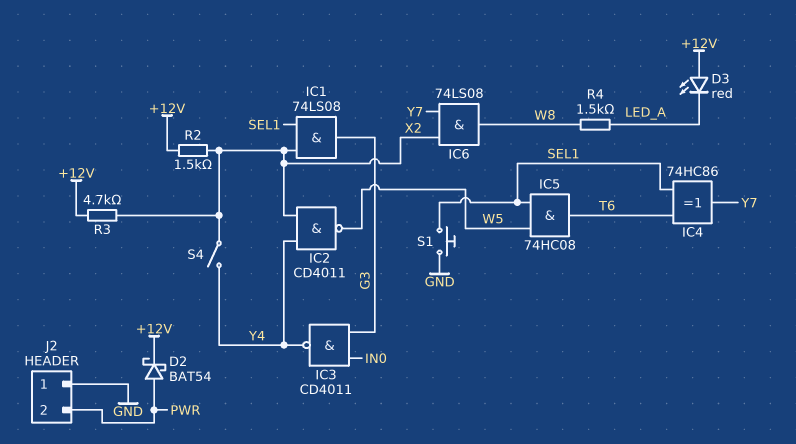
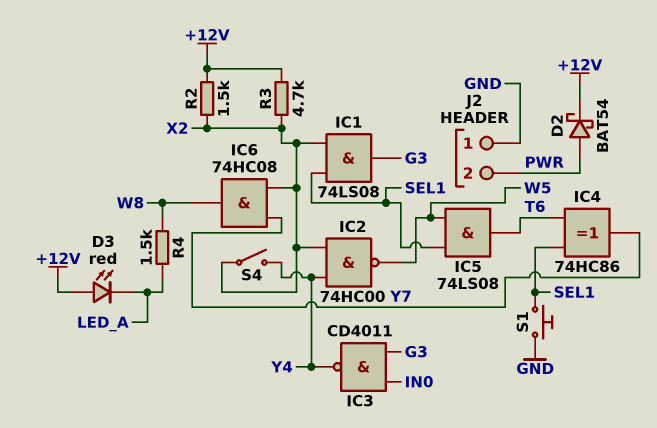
IC2: NAND CD4011 (in X2, in Y4, out W5) -> NAND 74HC00 (in X2, in Y4, out W5)
IC5: AND 74HC08 (in SEL1, in W5, out T6) -> AND 74LS08 (in SEL1, in W5, out T6)
IC6: AND 74LS08 (in X2, in Y7, out W8) -> AND 74HC08 (in X2, in Y7, out W8)

